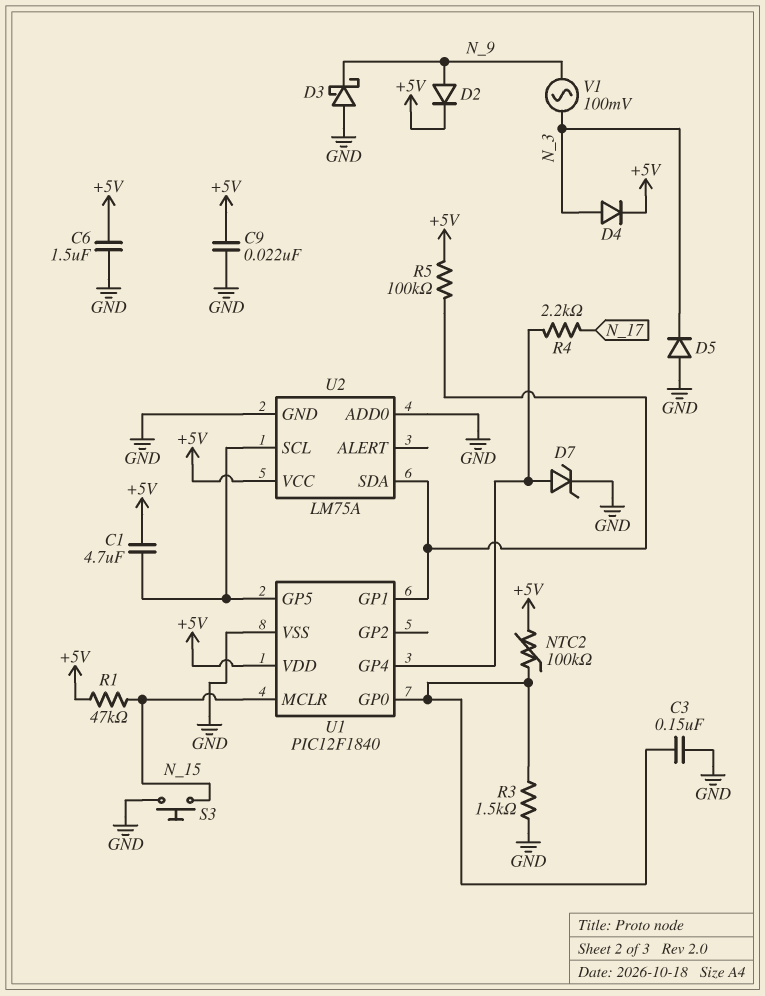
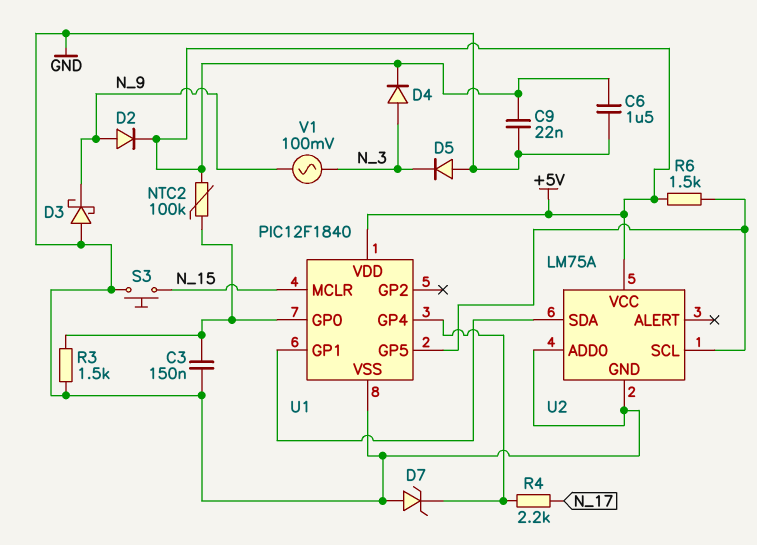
C1: 4.7uF (+5V, U1/GP5) -> none
D7: zener (A U1/GP4, K GND) -> zener (A GND, K U1/GP4)
R1: 47k (+5V, N_15) -> none
R5: 100k (+5V, U1/GP1) -> none
R6: none -> 1.5k (+5V, U1/GP5)

